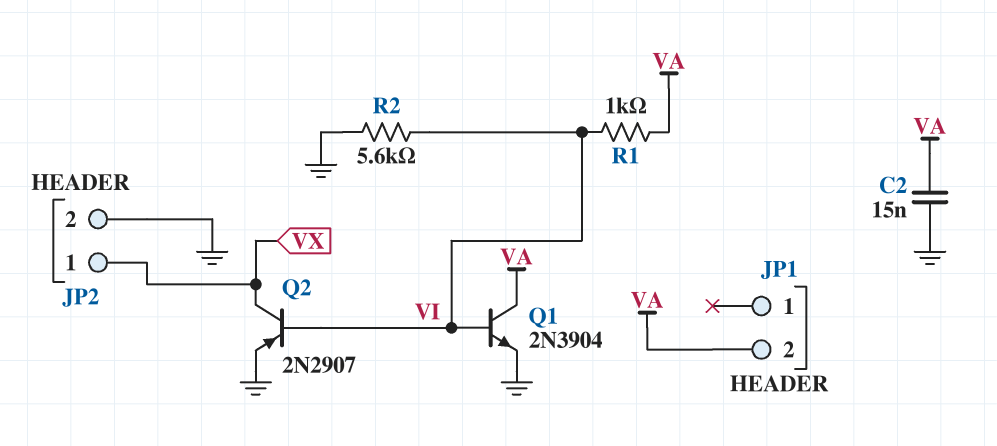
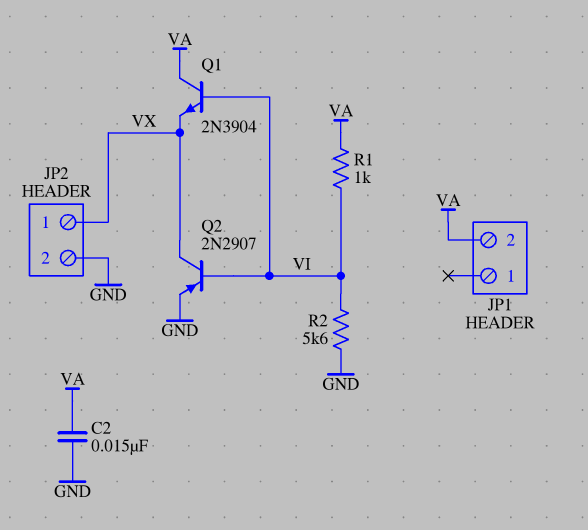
Q1: NPN 2N3904 (B VI, C VA, E GND) -> NPN 2N3904 (B VI, C VA, E VX)

